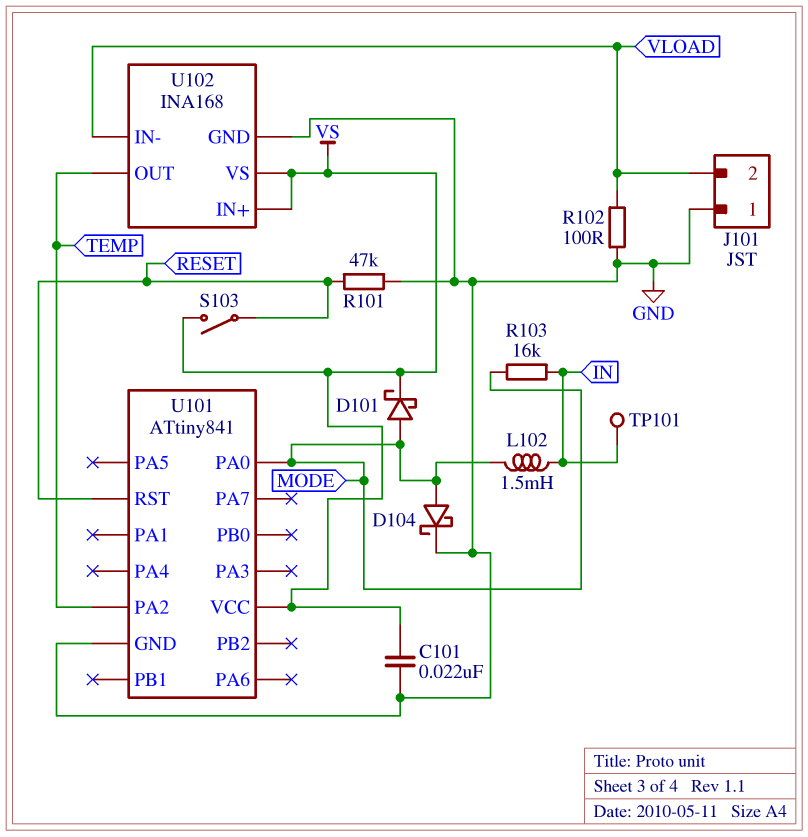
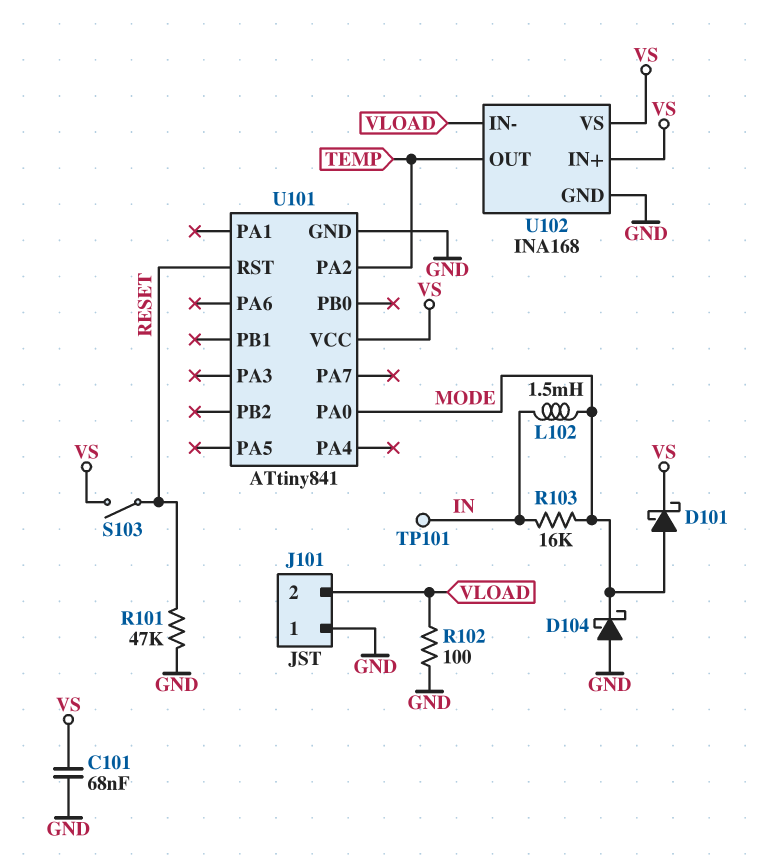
C101: 22nF (GND, VS) -> 68nF (GND, VS)
D104: schottky (A MODE, K GND) -> schottky (A GND, K MODE)

